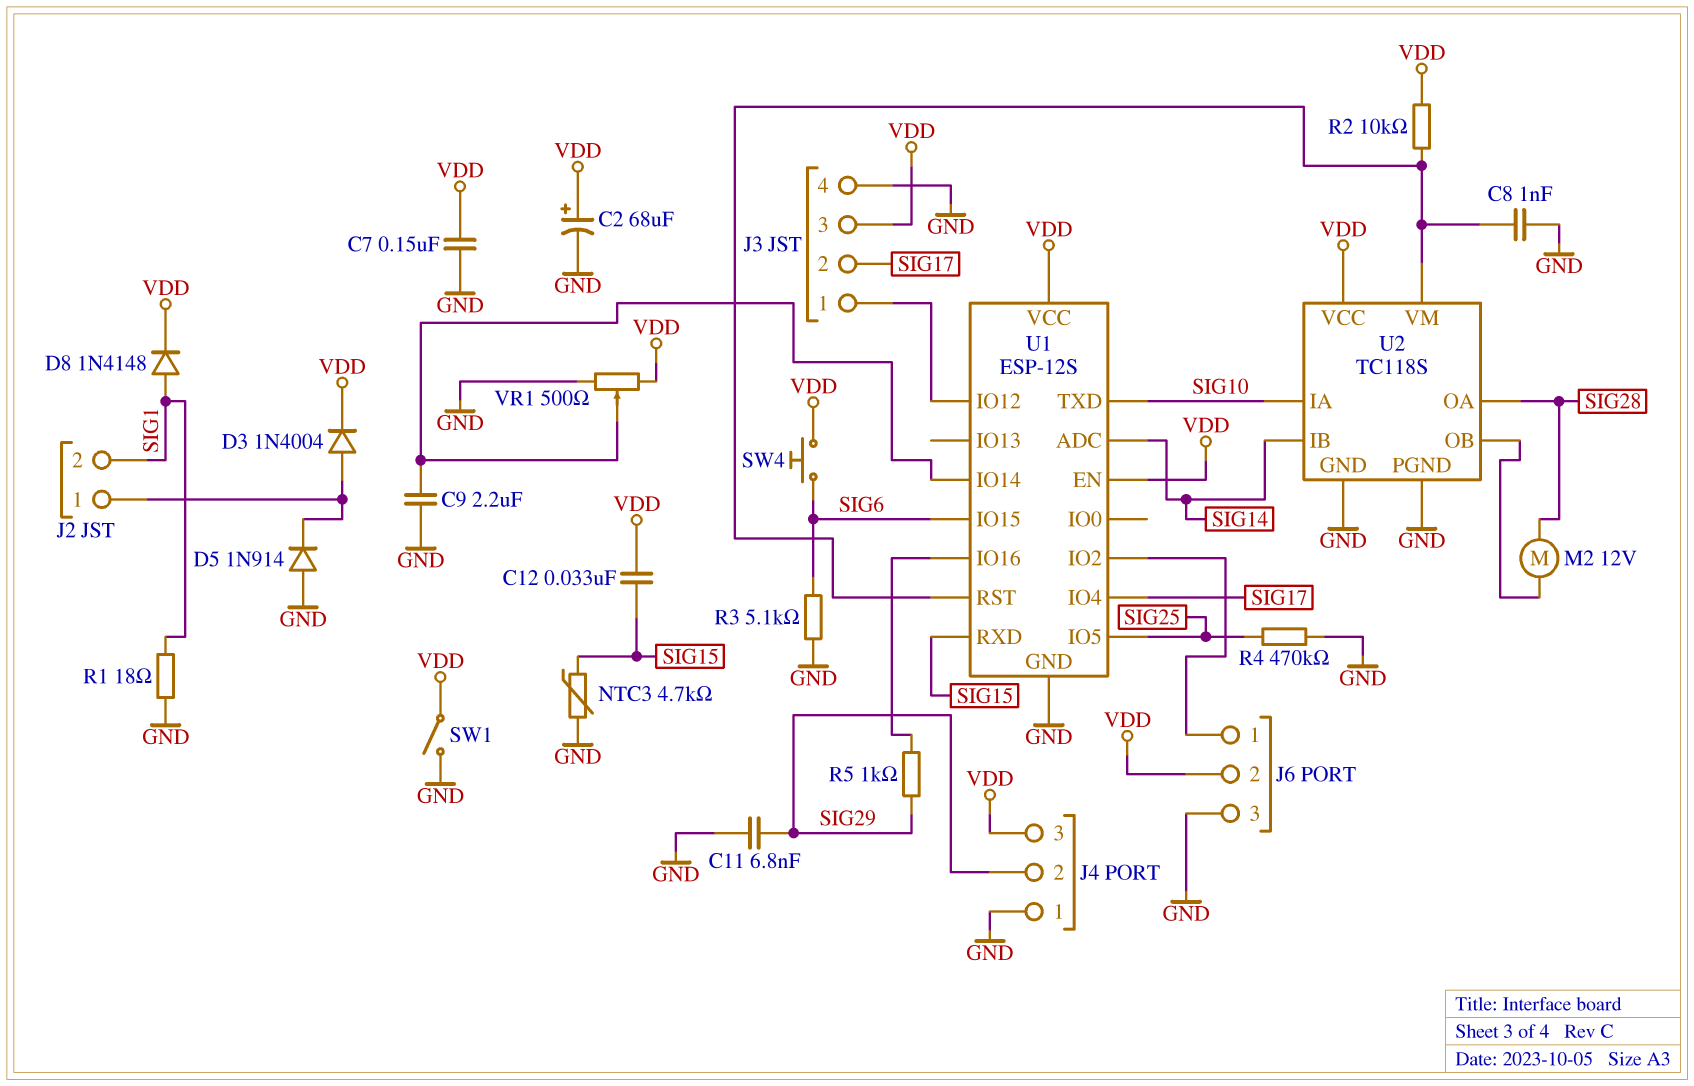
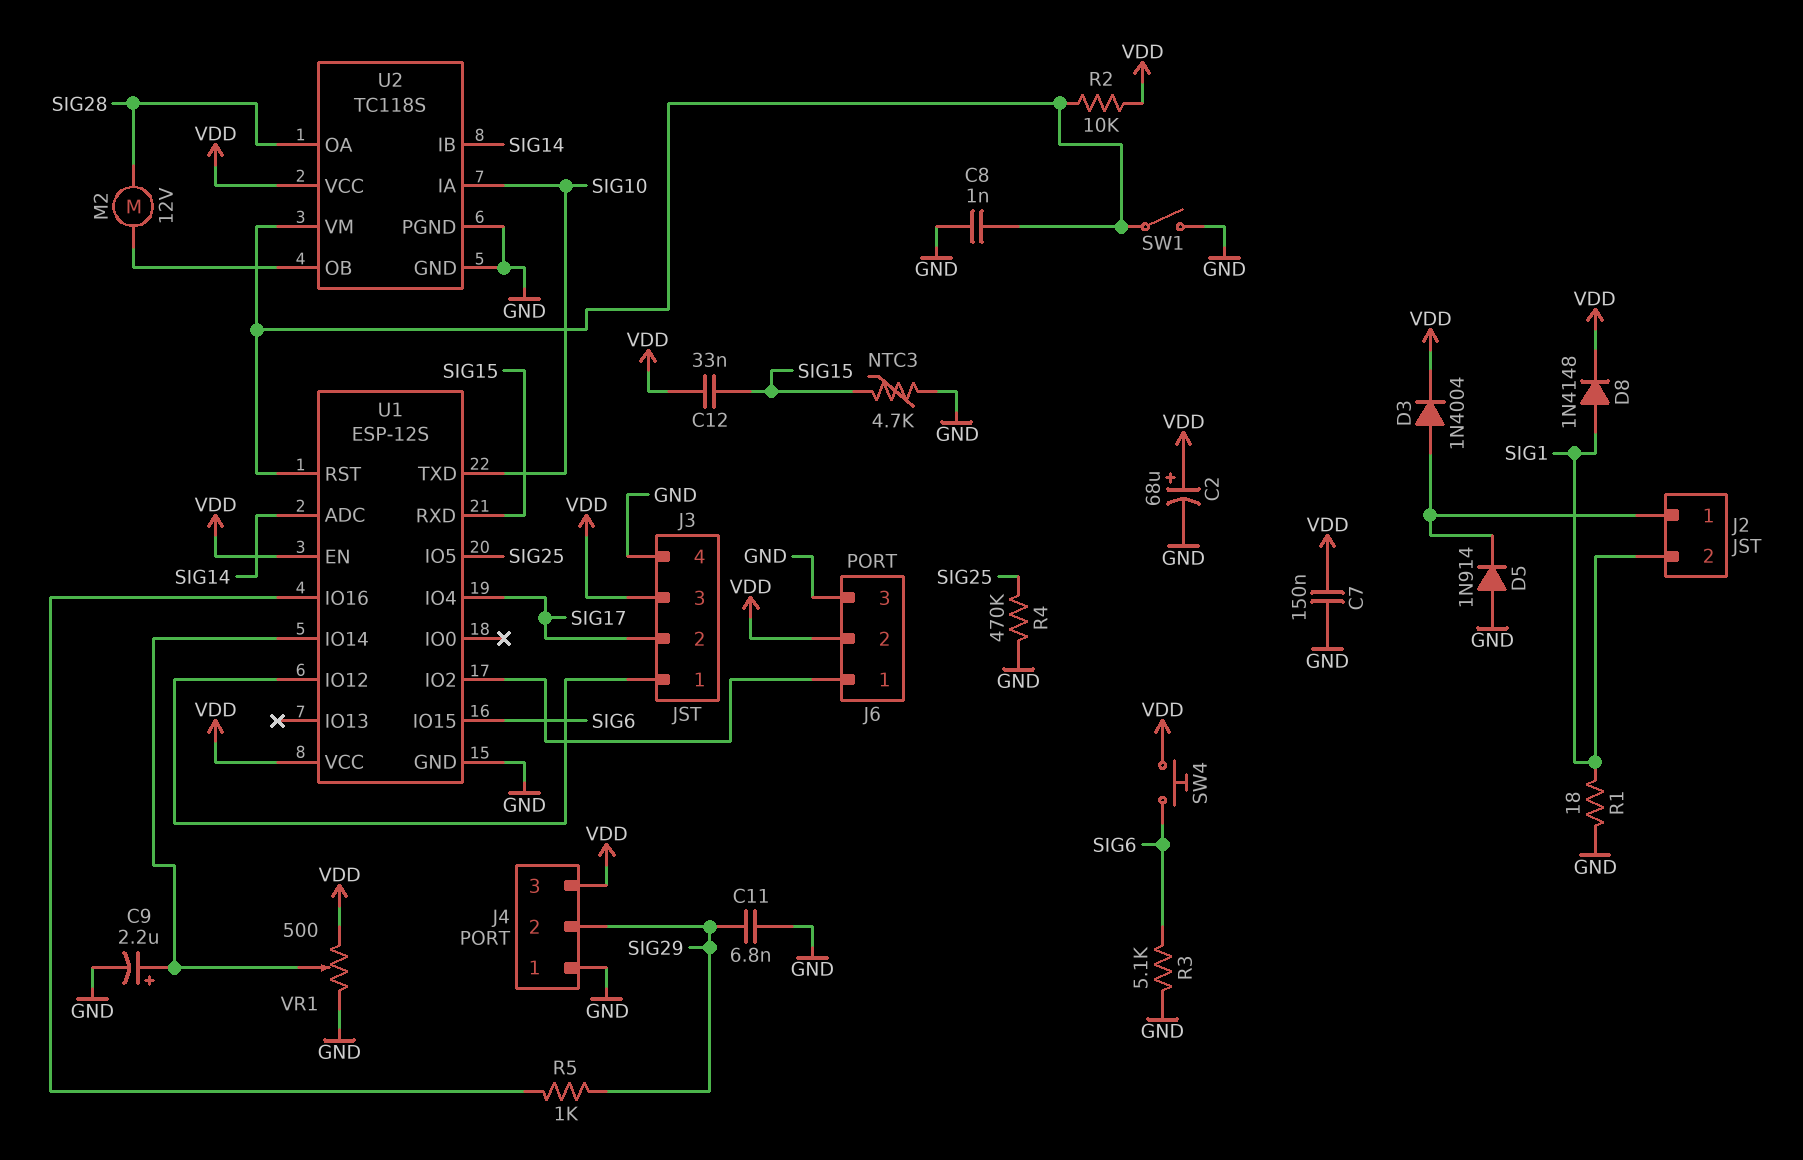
C9: 2.2uF (GND, U1/IO14) -> 2.2uF (plus U1/IO14, minus GND)
SW1: switch (GND, VDD) -> switch (GND, U1/RST)

